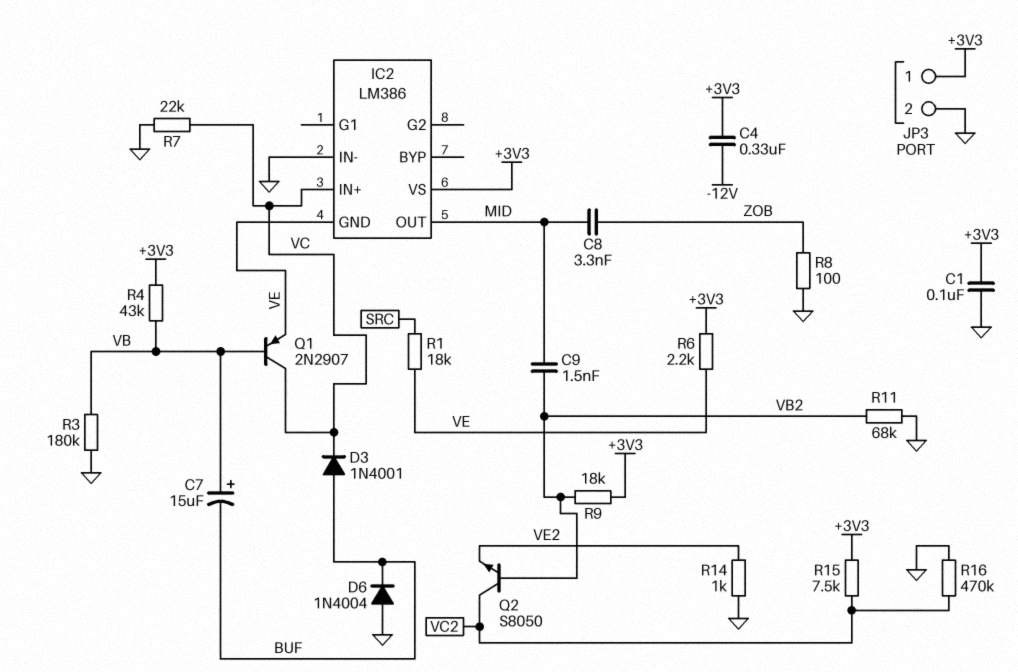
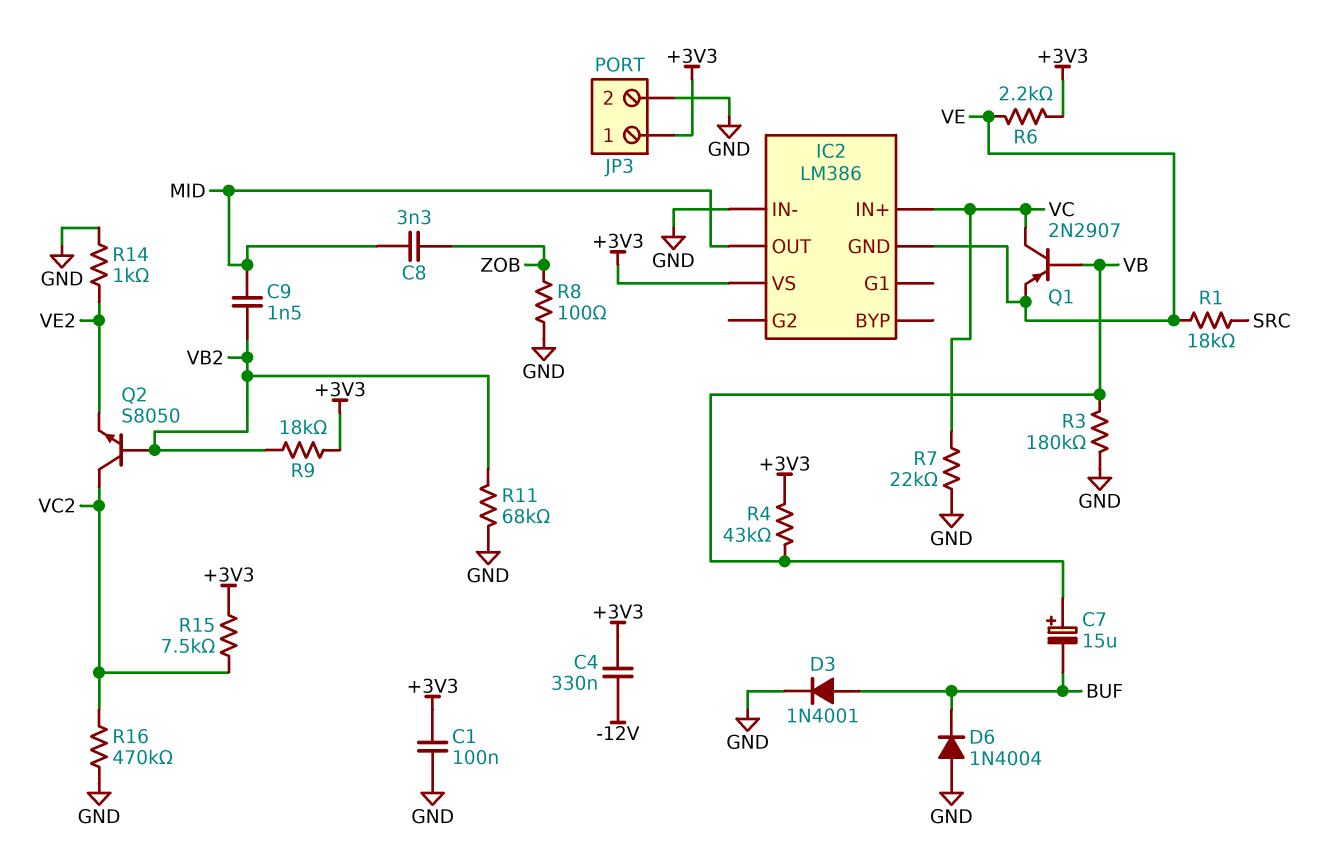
D3: diode 1N4001 (A BUF, K VC) -> diode 1N4001 (A BUF, K GND)

